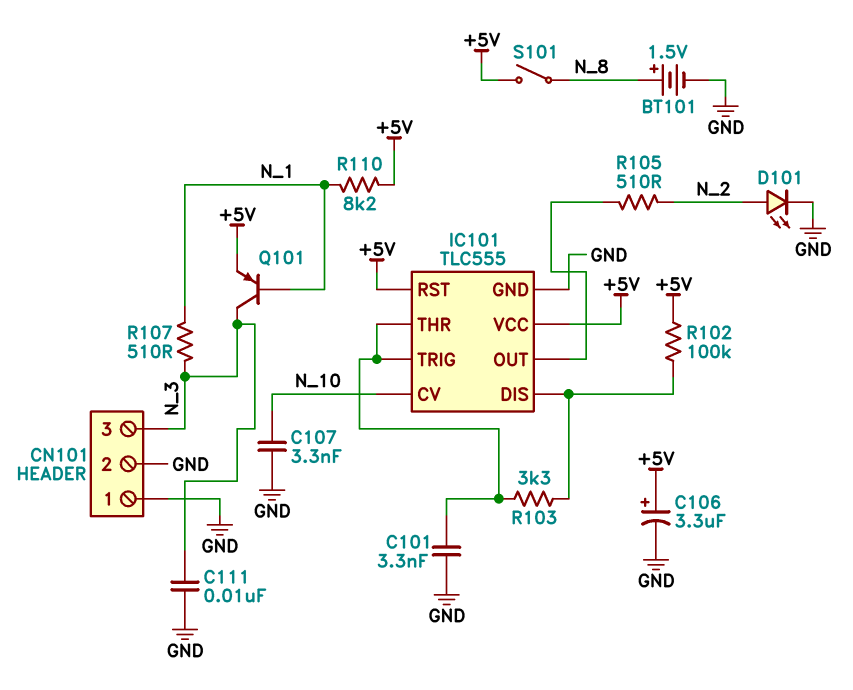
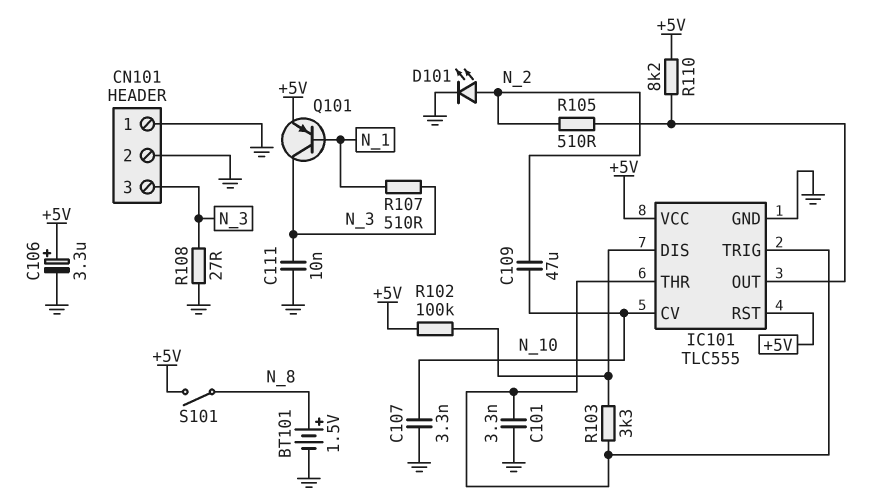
C109: none -> 47uF (N_2, N_10)
R108: none -> 27 (GND, N_3)
R110: 8.2k (+5V, N_1) -> 8.2k (+5V, IC101/OUT)

